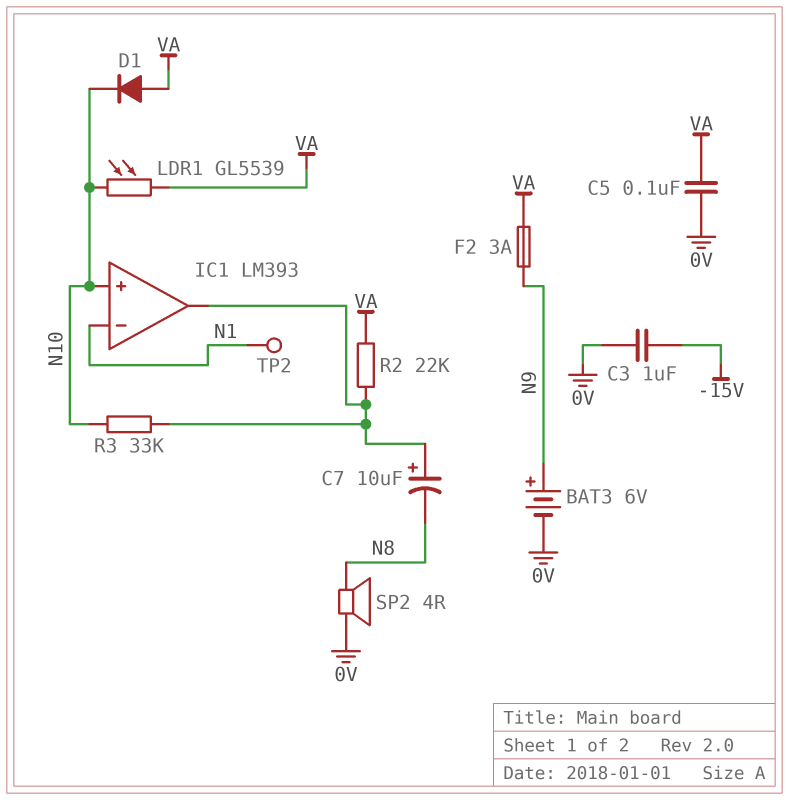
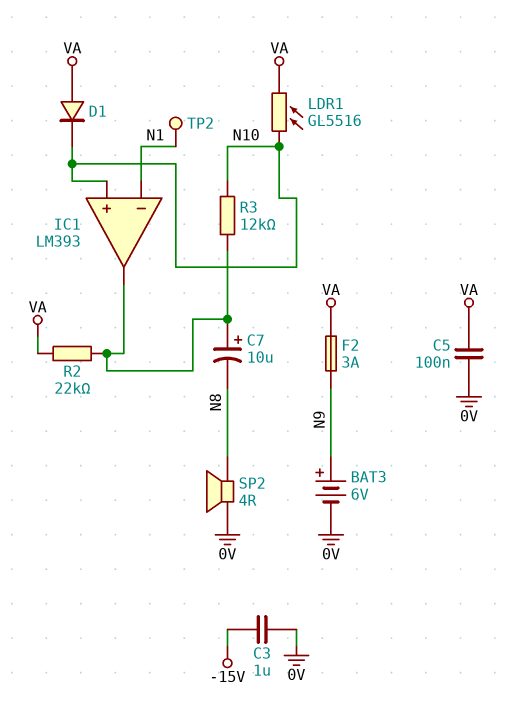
LDR1: GL5539 (N10, VA) -> GL5516 (N10, VA)
R3: 33k (IC1/out, N10) -> 12k (IC1/out, N10)

